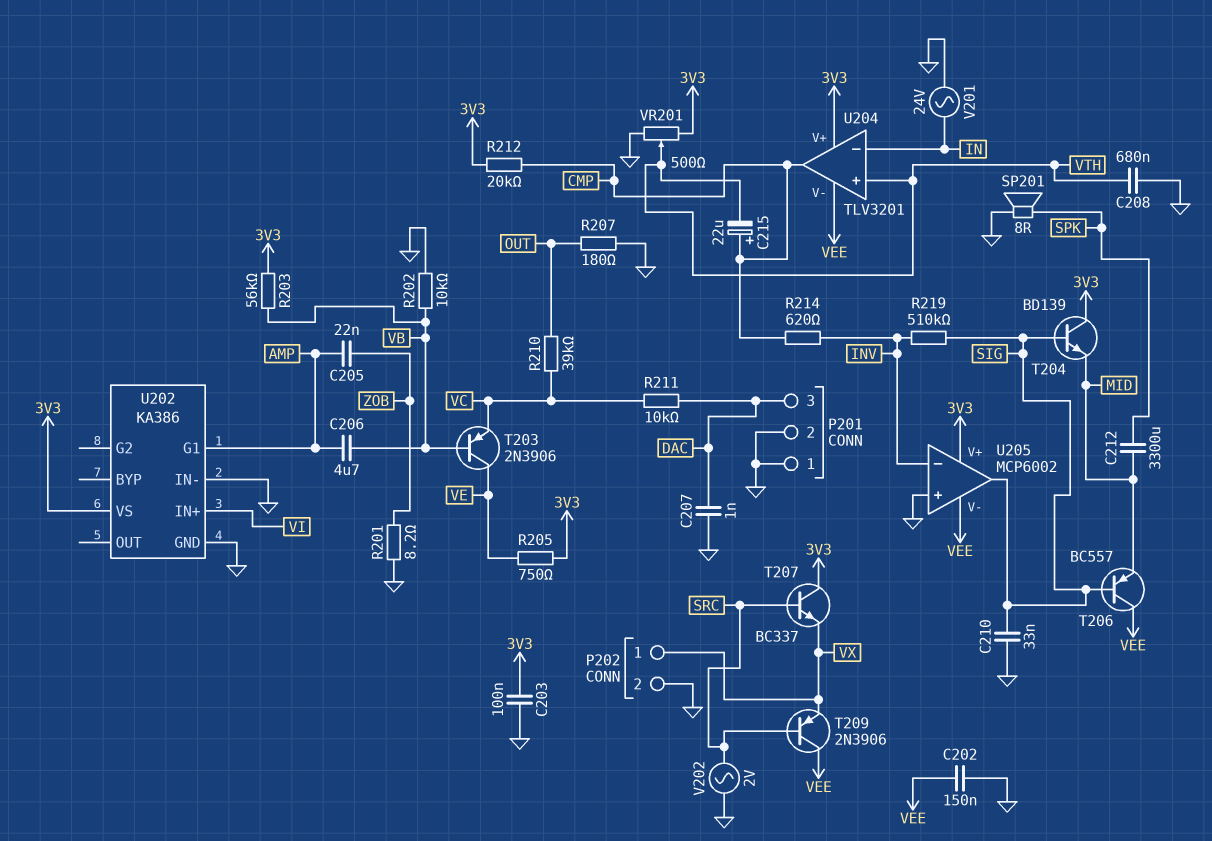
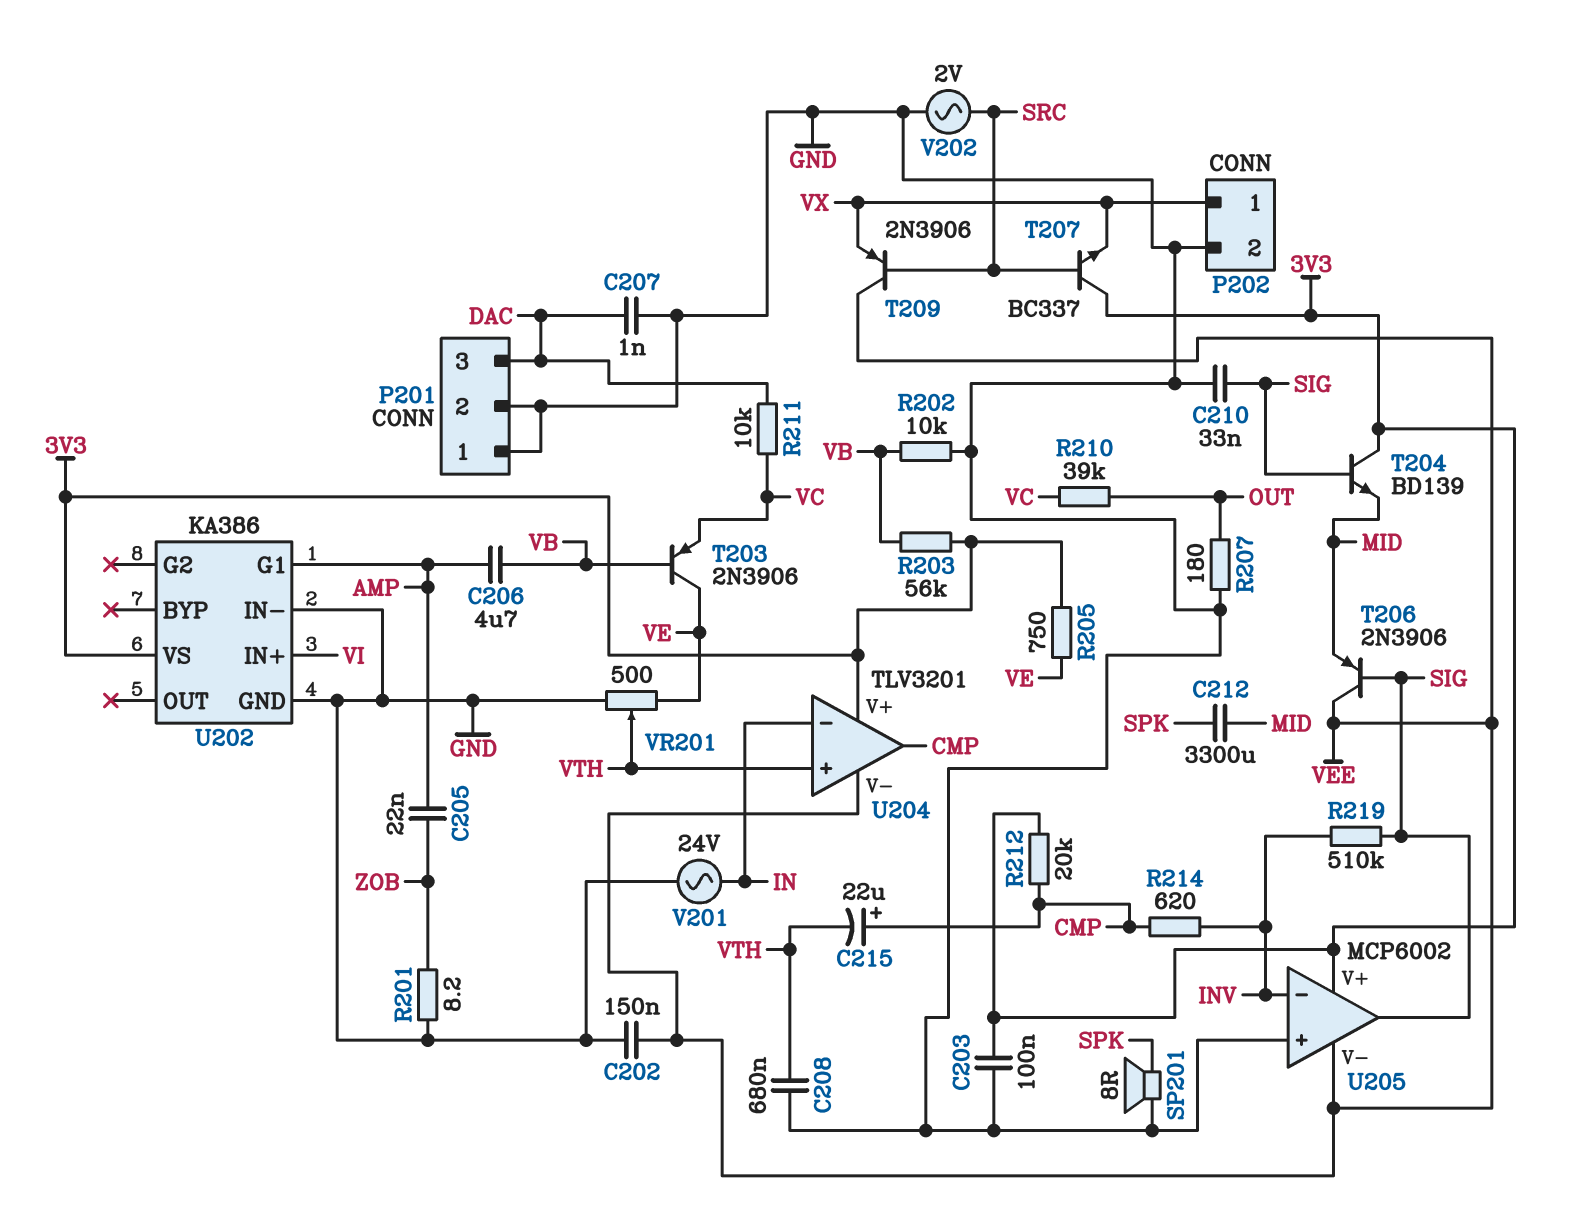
T206: PNP BC557 (B SIG, C VEE, E MID) -> PNP 2N3906 (B SIG, C VEE, E MID)
VR201: 500 (3V3, GND, wiper VTH) -> 500 (GND, VE, wiper VTH)

